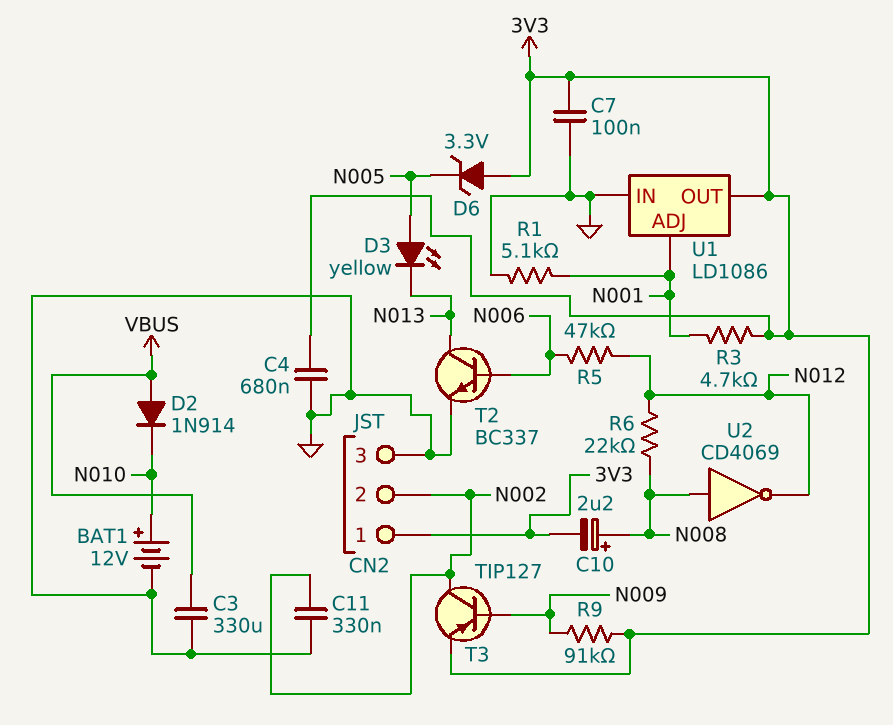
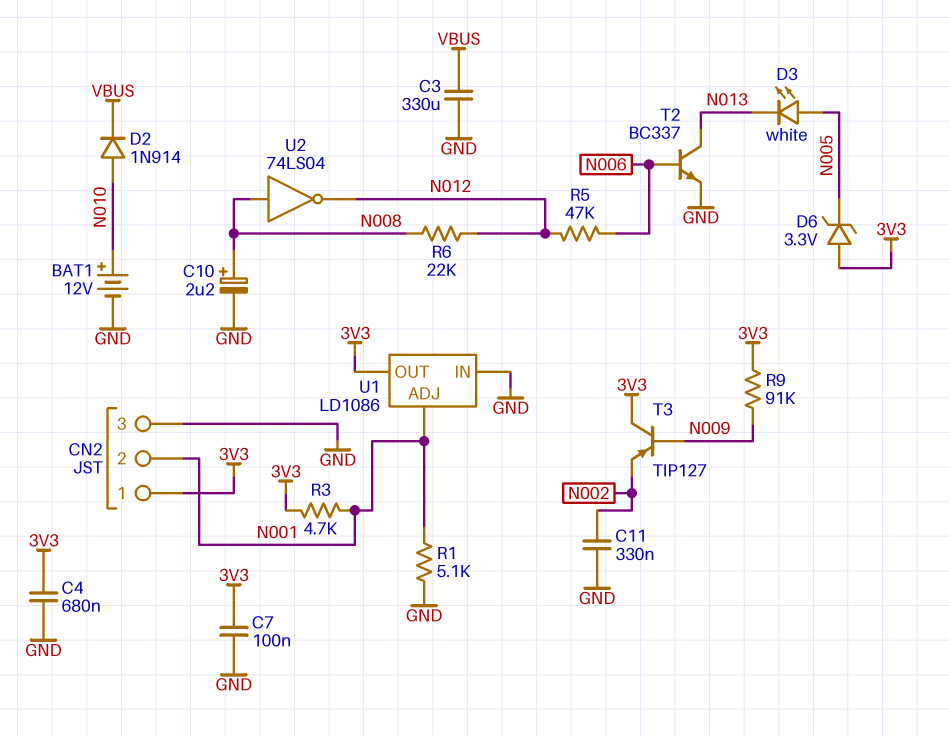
C10: 2.2uF (plus N008, minus 3V3) -> 2.2uF (plus N008, minus GND)
CN2 pin 2: N002 -> N001
D2: diode 1N914 (A VBUS, K N010) -> diode 1N914 (A N010, K VBUS)
D3: LED yellow (A N005, K N013) -> LED white (A N005, K N013)
T3: PNP TIP127 (B N009, C N002, E 3V3) -> PNP TIP127 (B N009, C 3V3, E N002)
U2: NOT CD4069 (in N008, out N012) -> NOT 74LS04 (in N008, out N012)

